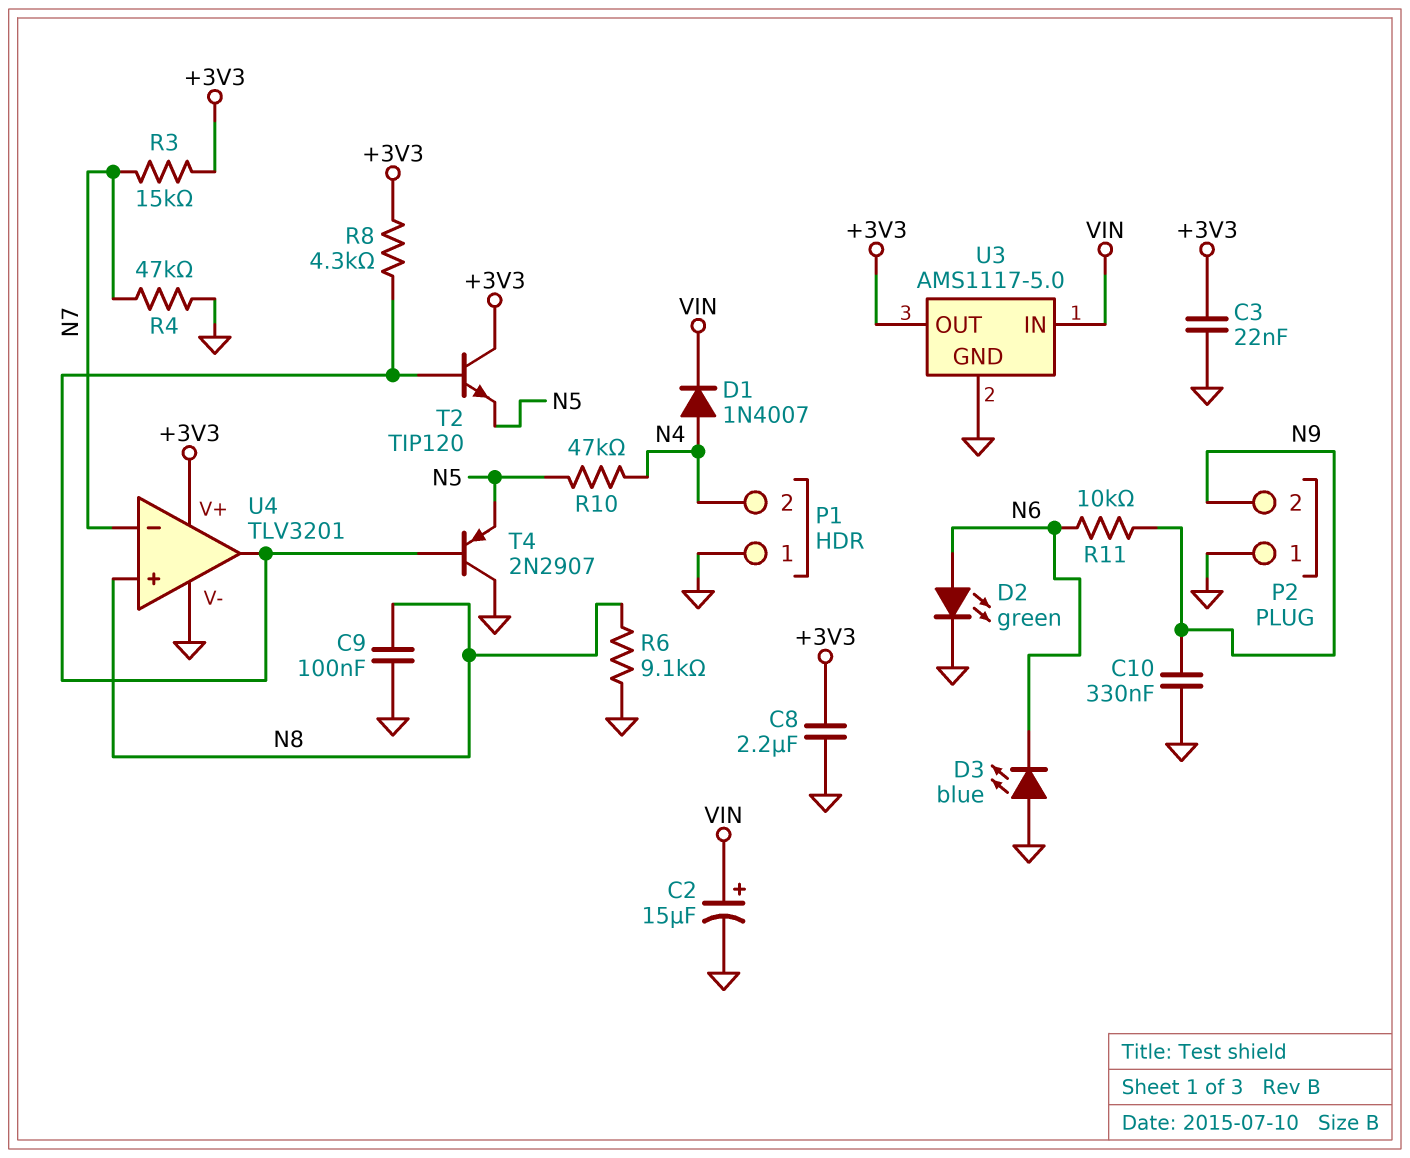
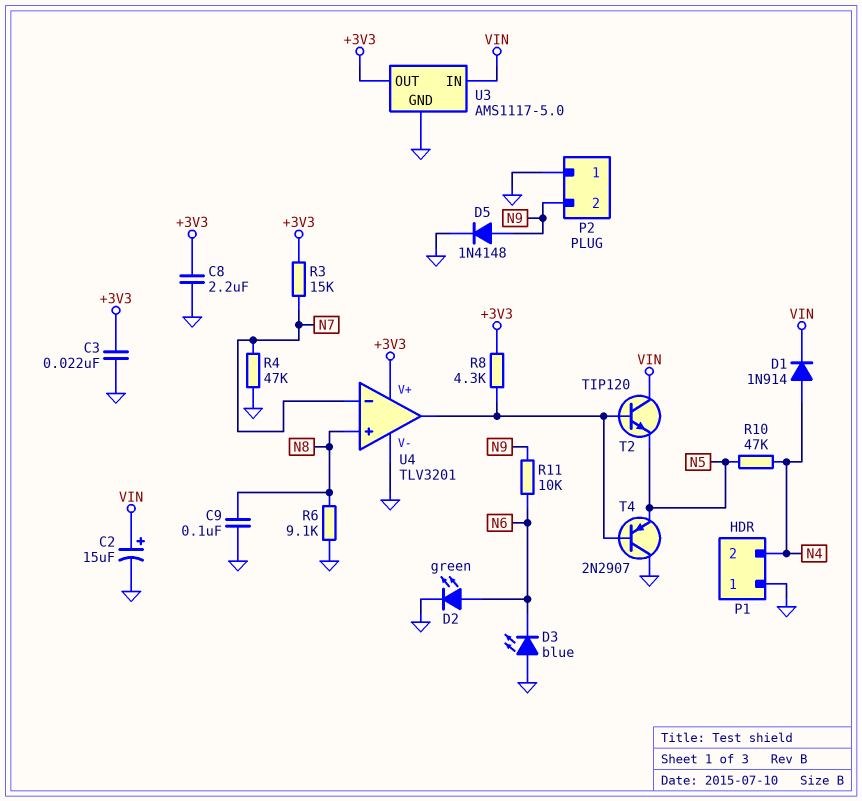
C10: 330nF (GND, N9) -> none
D1: diode 1N4007 (A N4, K VIN) -> diode 1N914 (A N4, K VIN)
D5: none -> diode 1N4148 (A N9, K GND)
T2: NPN TIP120 (B U4/out, C +3V3, E N5) -> NPN TIP120 (B U4/out, C VIN, E N5)

